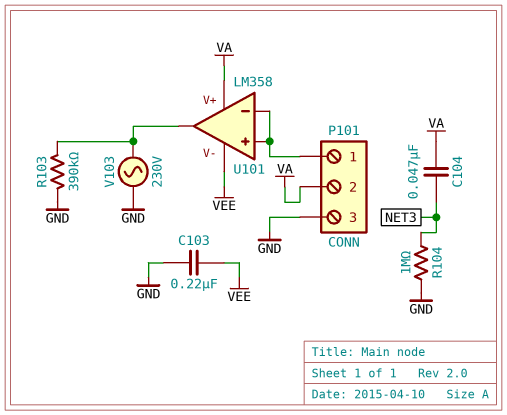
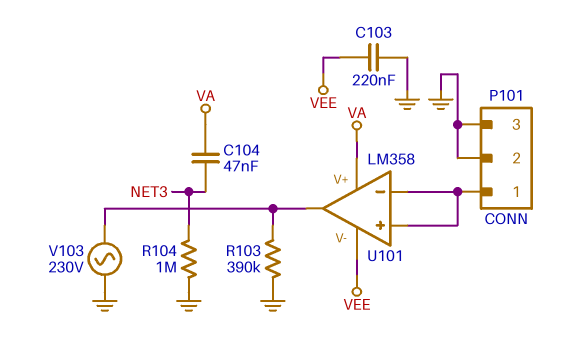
P101 pin 2: VA -> GND

